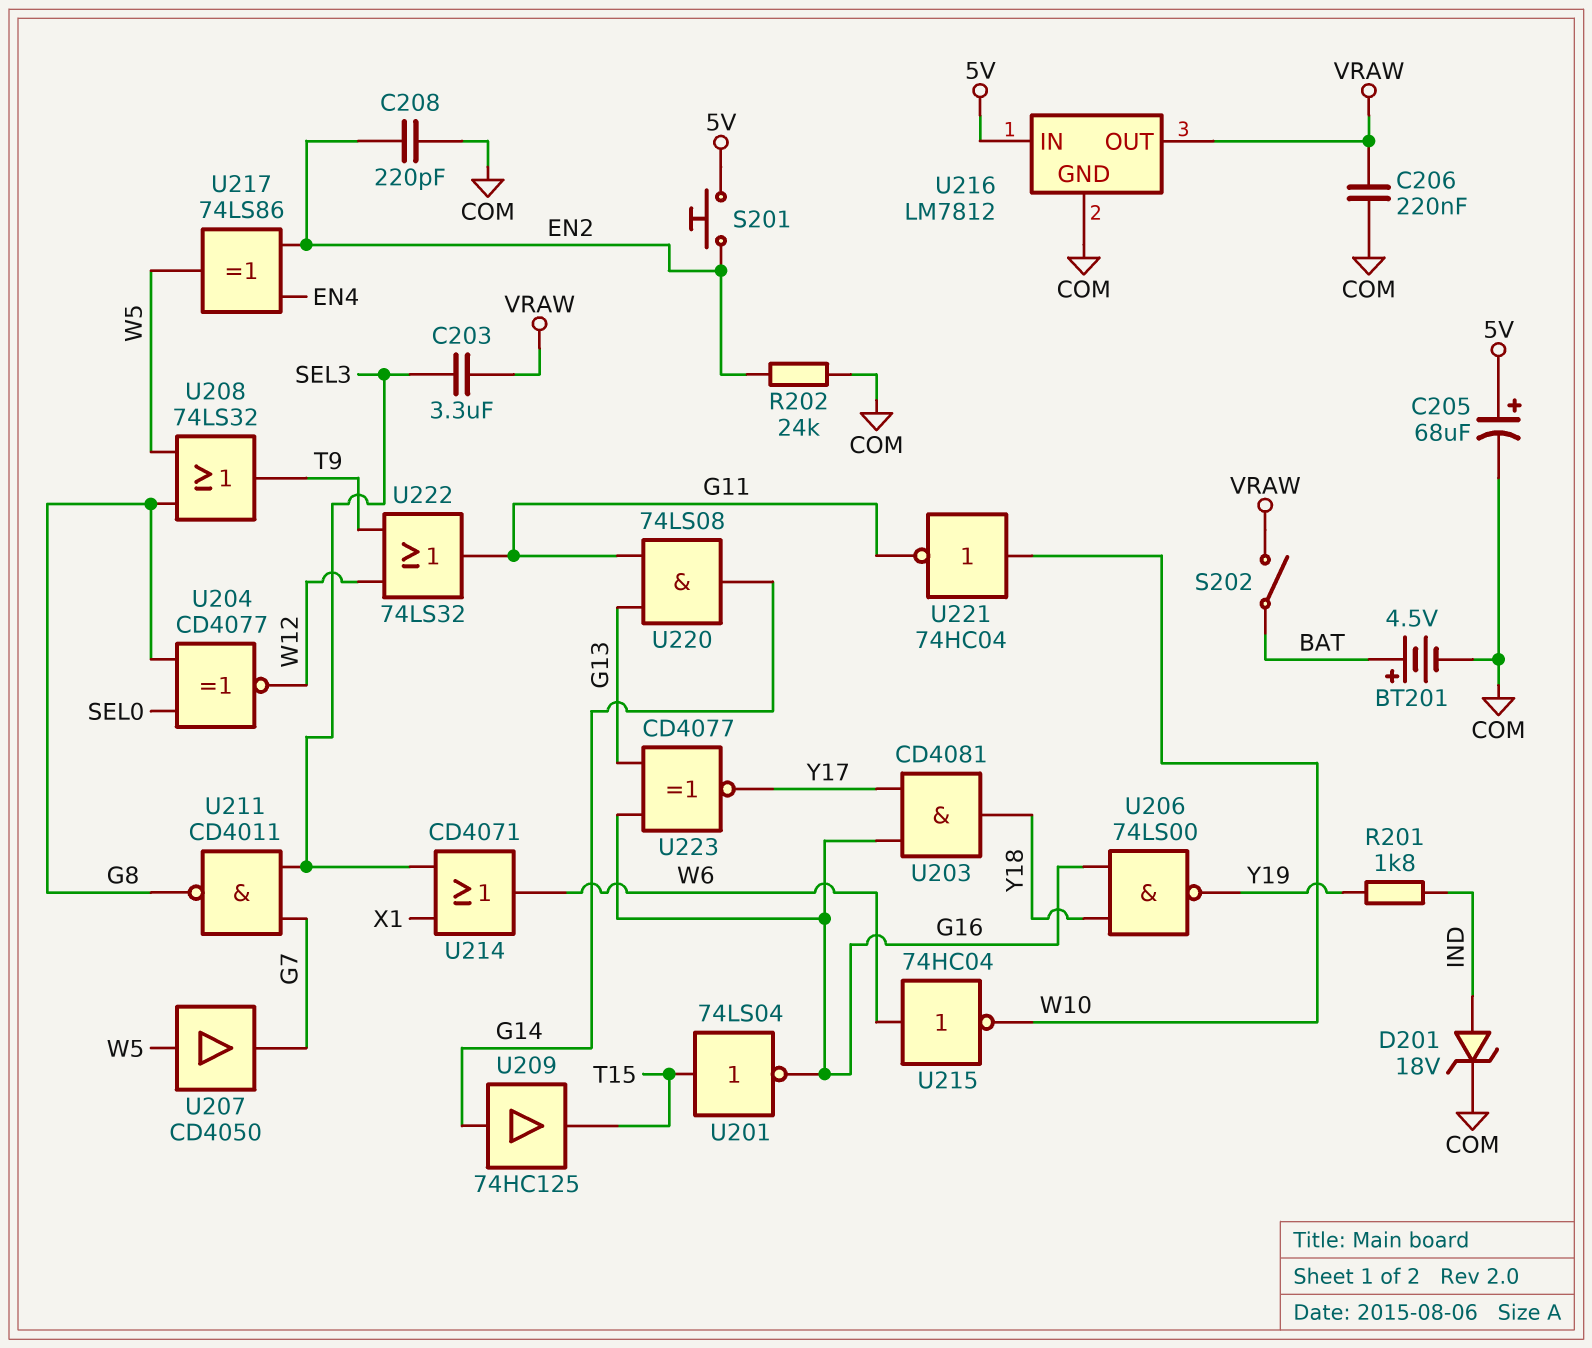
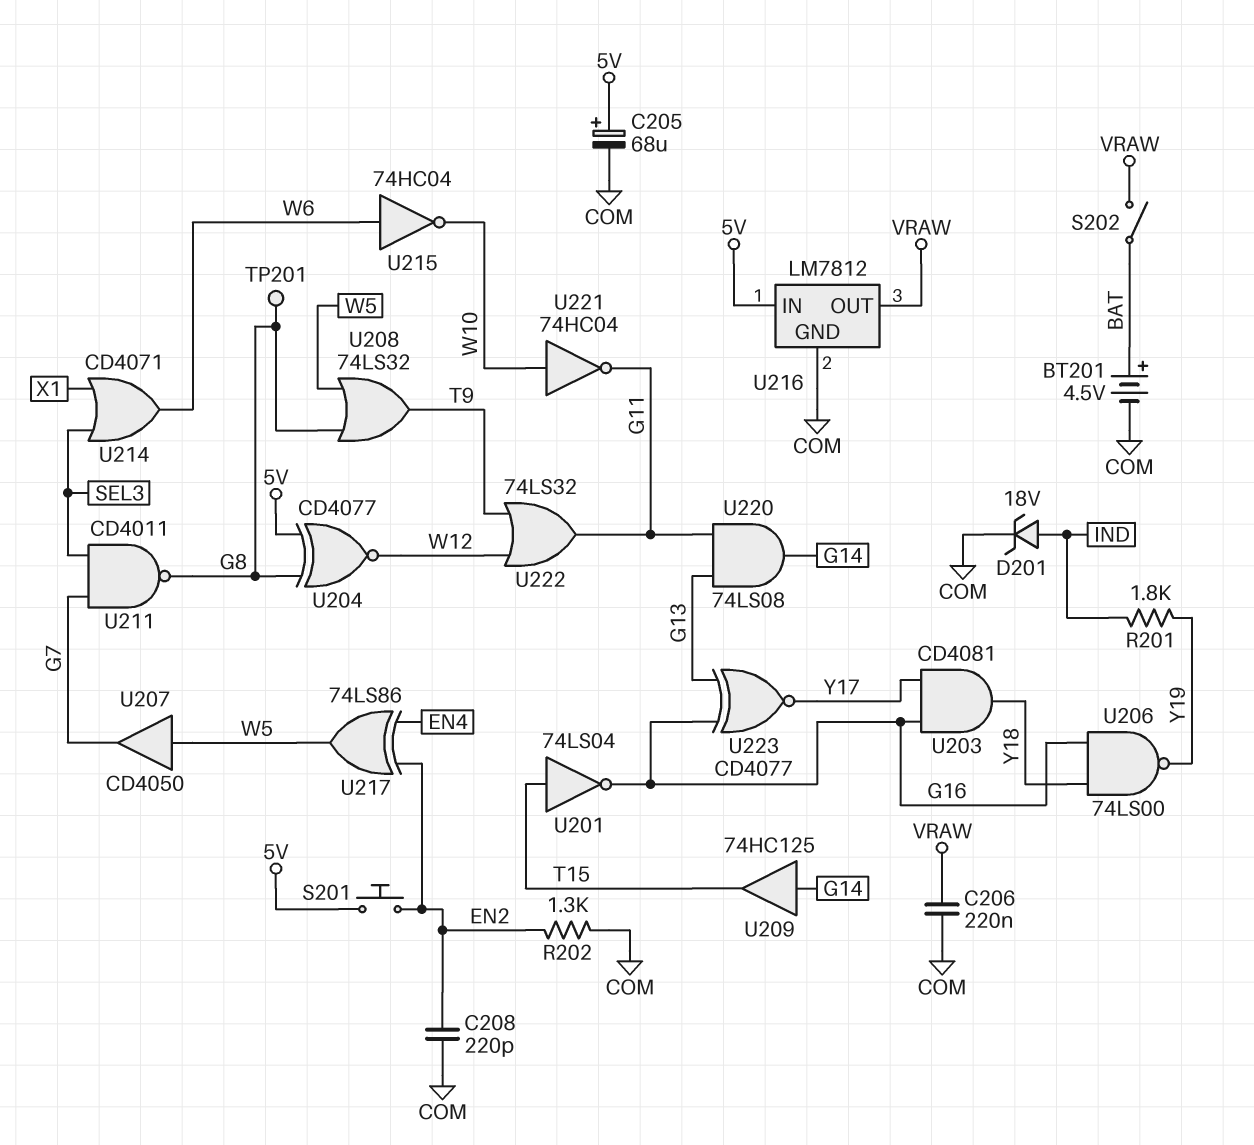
C203: 3.3uF (SEL3, VRAW) -> none
R202: 24k (COM, EN2) -> 1.3k (COM, EN2)
TP201: none -> test point (G8)
U204: XNOR CD4077 (in G8, in SEL0, out W12) -> XNOR CD4077 (in 5V, in G8, out W12)

